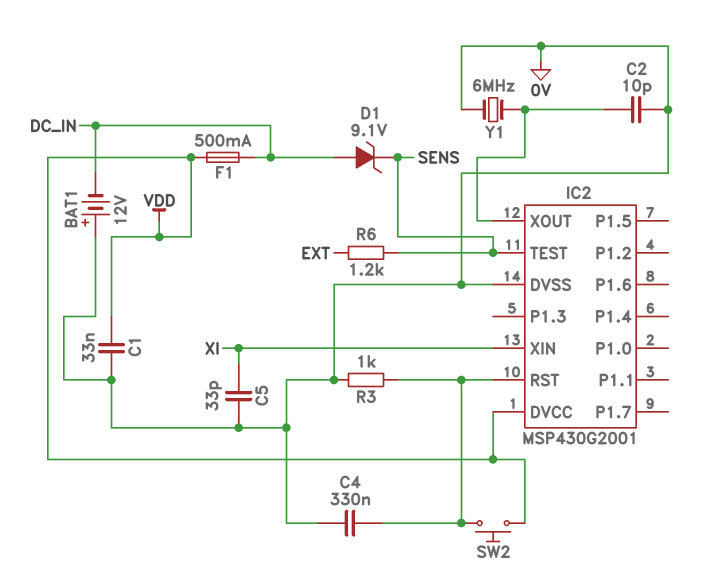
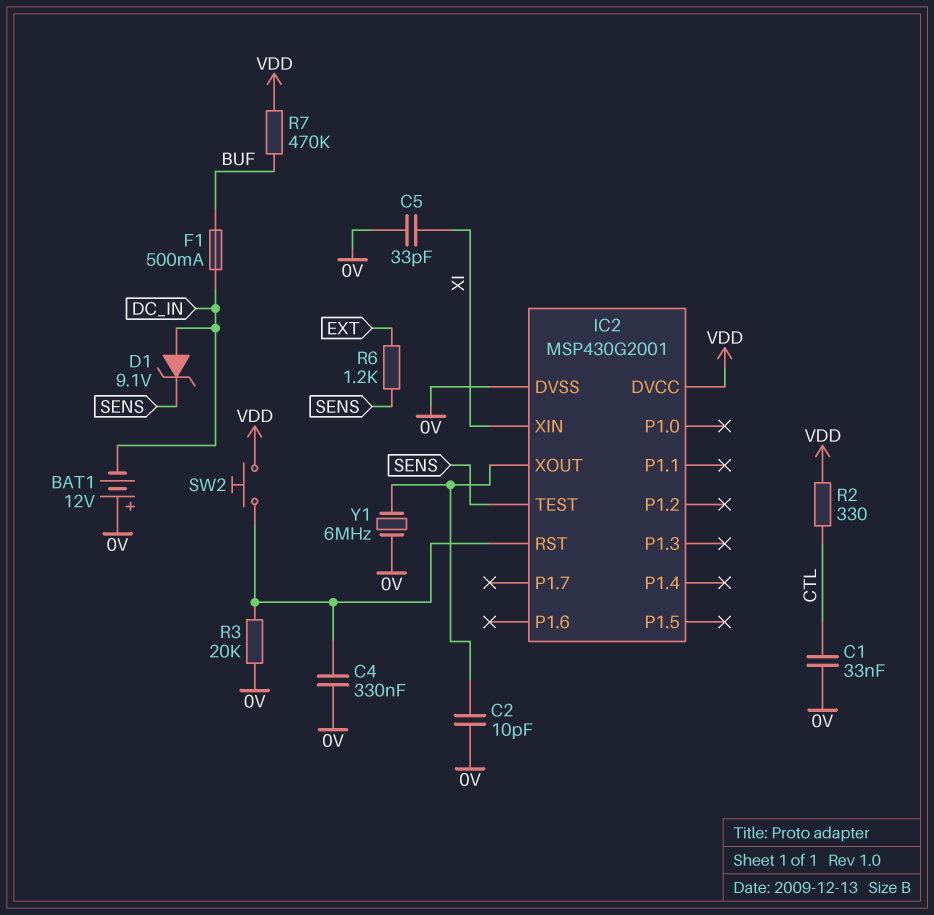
C1: 33nF (0V, VDD) -> 33nF (0V, CTL)
F1: 500mA (DC_IN, VDD) -> 500mA (BUF, DC_IN)
R2: none -> 330 (CTL, VDD)
R3: 1k (0V, IC2/RST) -> 20k (0V, IC2/RST)
R7: none -> 470k (BUF, VDD)

